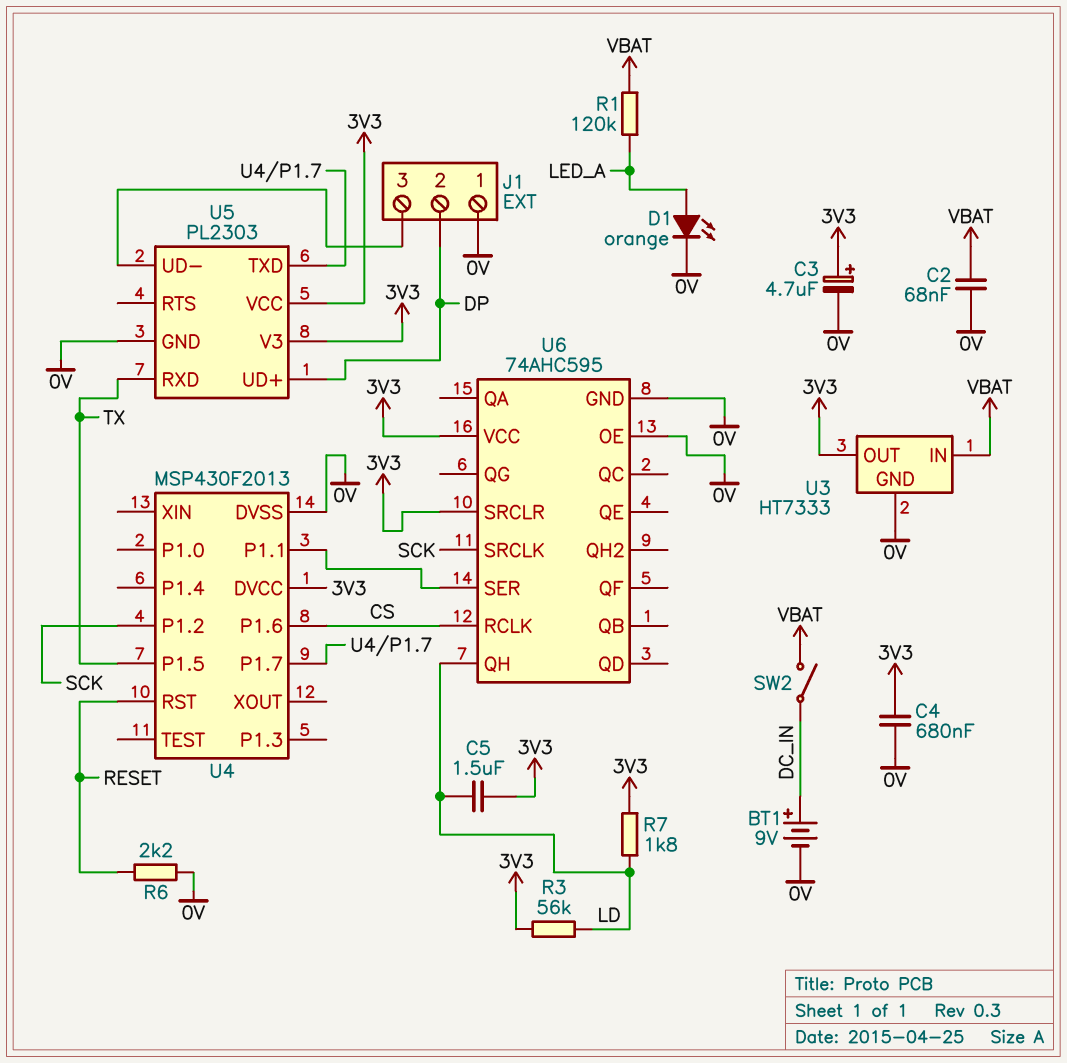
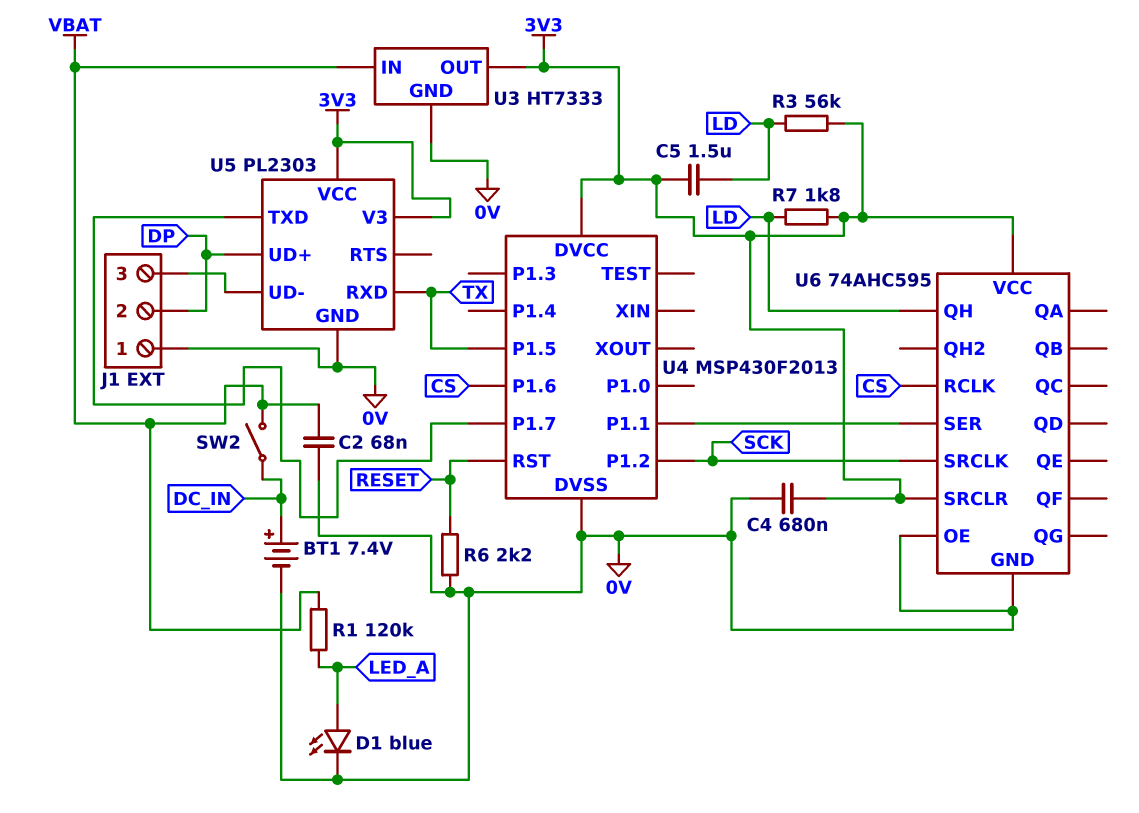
BT1: 9V (plus DC_IN, minus 0V) -> 7.4V (plus DC_IN, minus 0V)
C3: 4.7uF (plus 3V3, minus 0V) -> none
D1: LED orange (A LED_A, K 0V) -> LED blue (A LED_A, K 0V)

